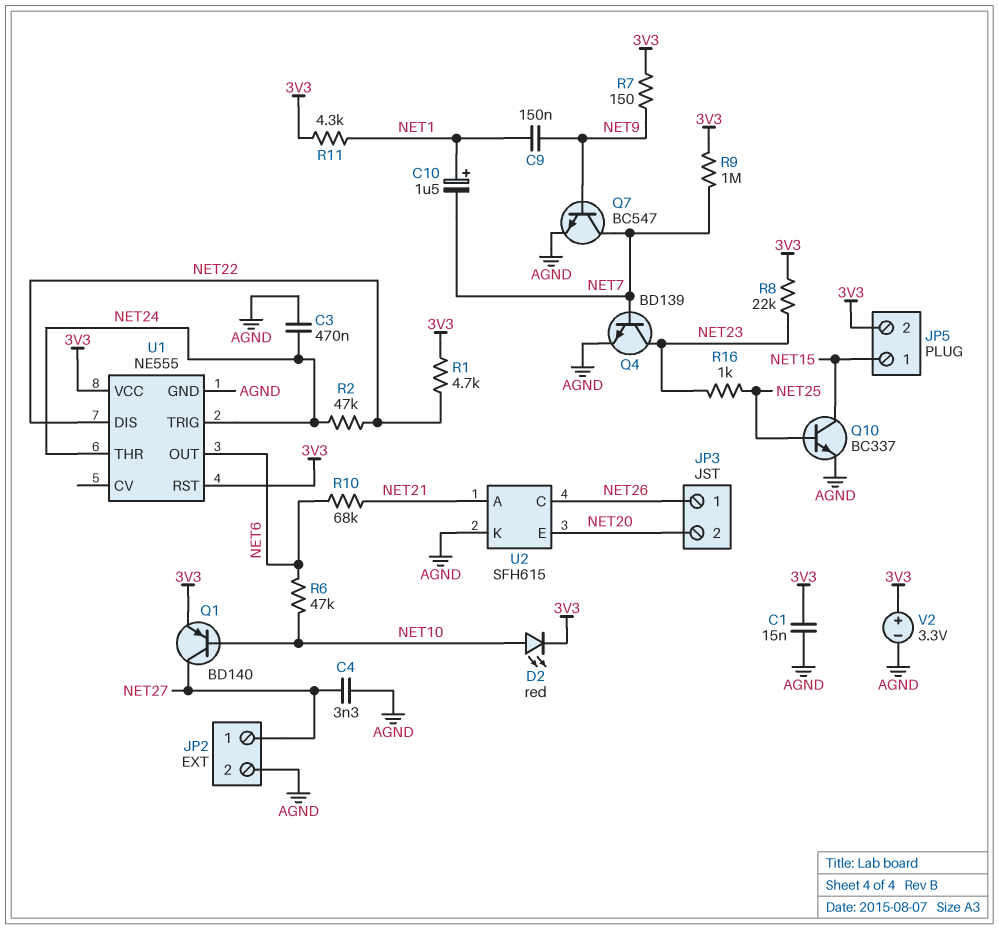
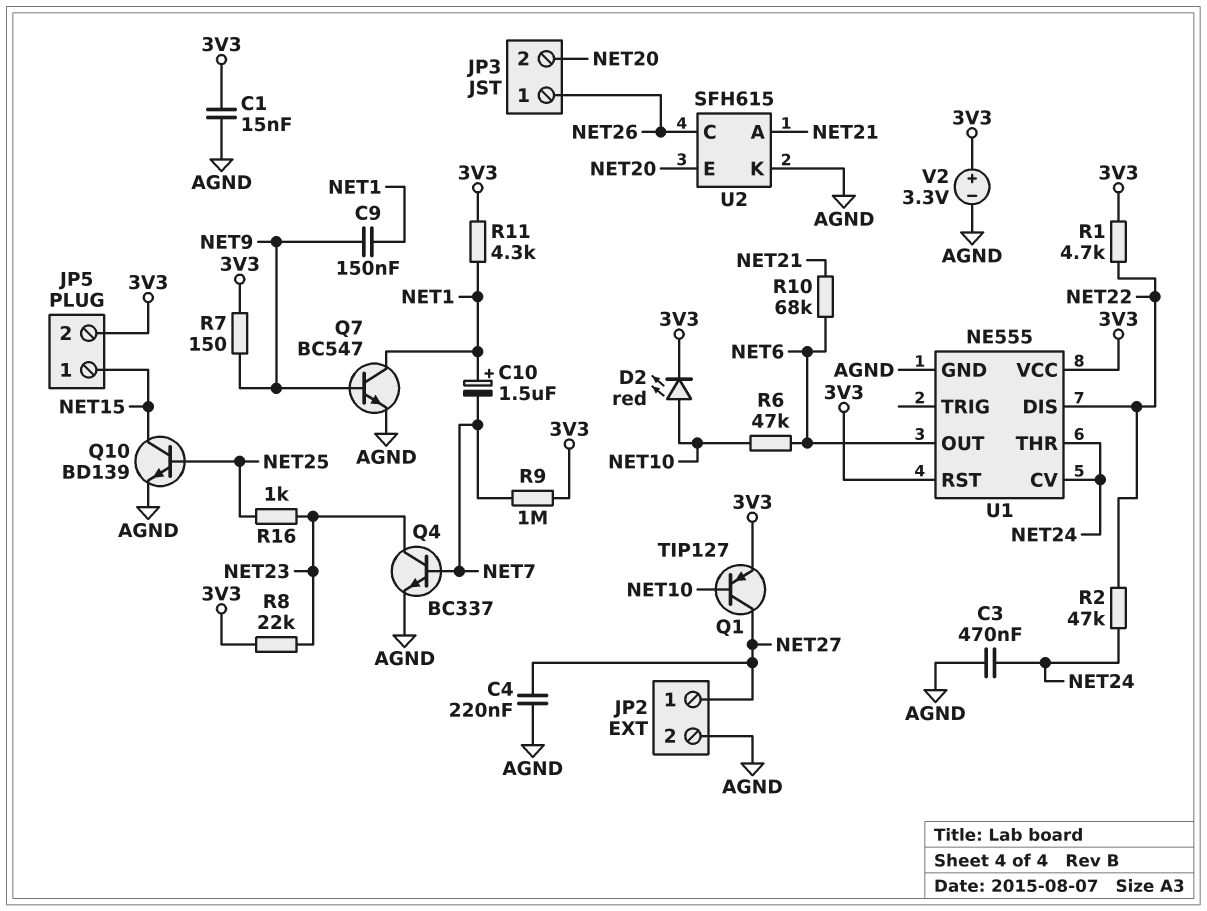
C4: 3.3nF (AGND, NET27) -> 220nF (AGND, NET27)
Q1: PNP BD140 (B NET10, C NET27, E 3V3) -> PNP TIP127 (B NET10, C NET27, E 3V3)
Q4: NPN BD139 (B NET7, C NET23, E AGND) -> NPN BC337 (B NET7, C NET23, E AGND)
Q7: NPN BC547 (B NET9, C NET7, E AGND) -> NPN BC547 (B NET9, C NET1, E AGND)
Q10: NPN BC337 (B NET25, C NET15, E AGND) -> NPN BD139 (B NET25, C NET15, E AGND)
U1 pin CV: none -> NET24
U1 pin TRIG: NET24 -> none

